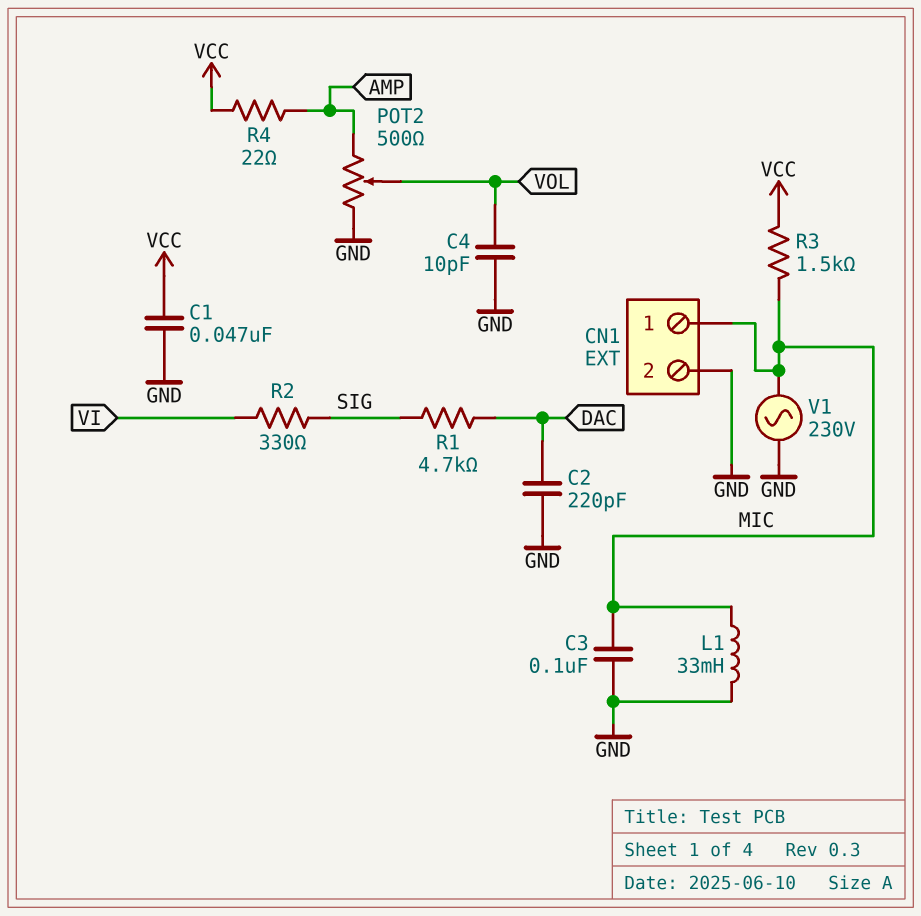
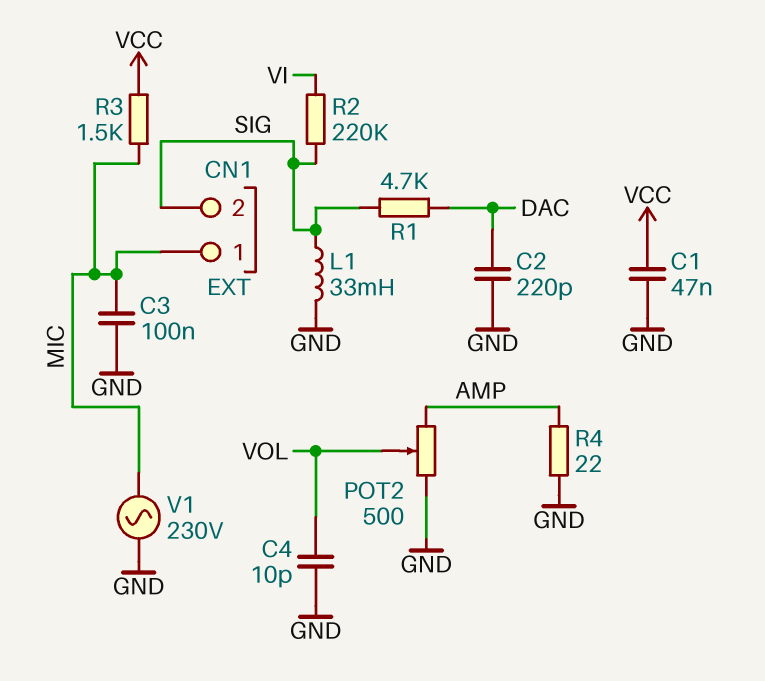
CN1 pin 2: GND -> SIG
L1: 33mH (GND, MIC) -> 33mH (GND, SIG)
R2: 330 (SIG, VI) -> 220k (SIG, VI)
R4: 22 (AMP, VCC) -> 22 (AMP, GND)

